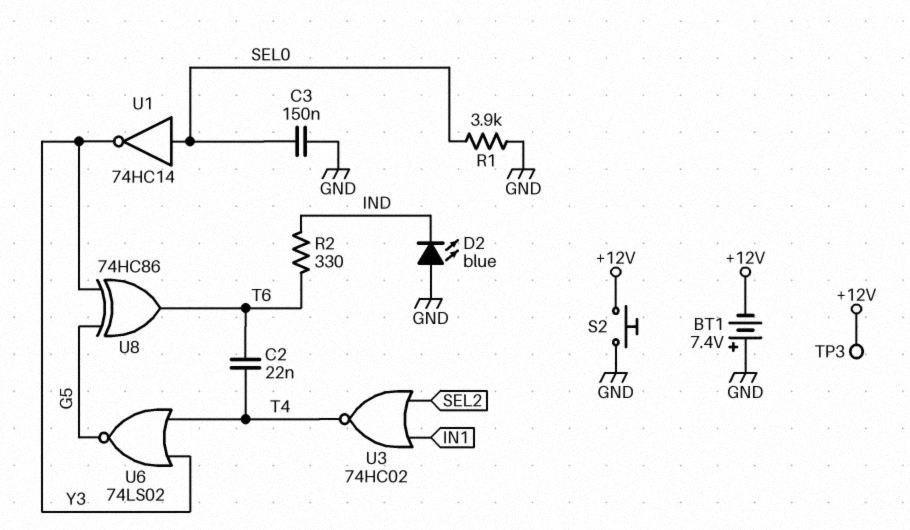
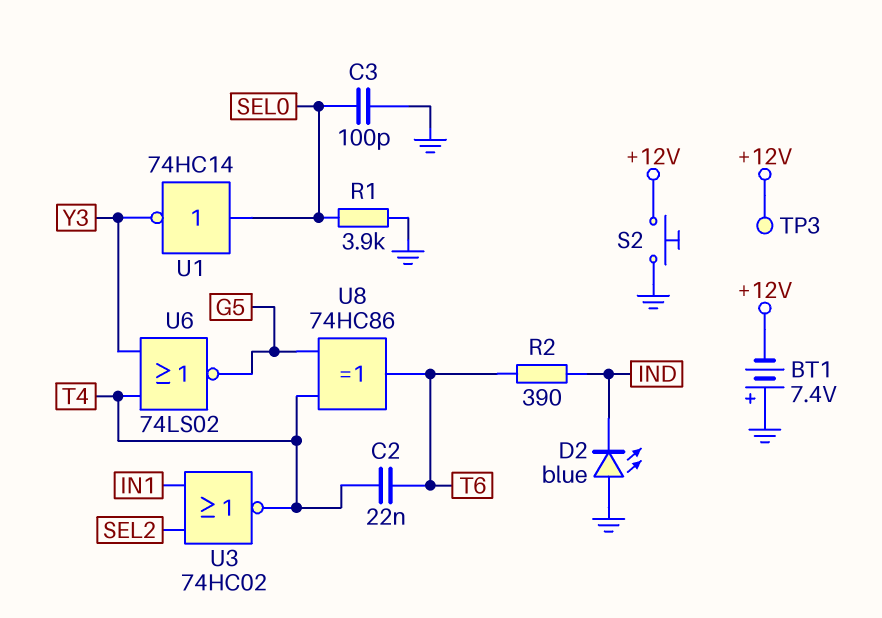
C3: 150nF (GND, SEL0) -> 100pF (GND, SEL0)
R2: 330 (IND, T6) -> 390 (IND, T6)
U8: XOR 74HC86 (in G5, in Y3, out T6) -> XOR 74HC86 (in G5, in T4, out T6)

